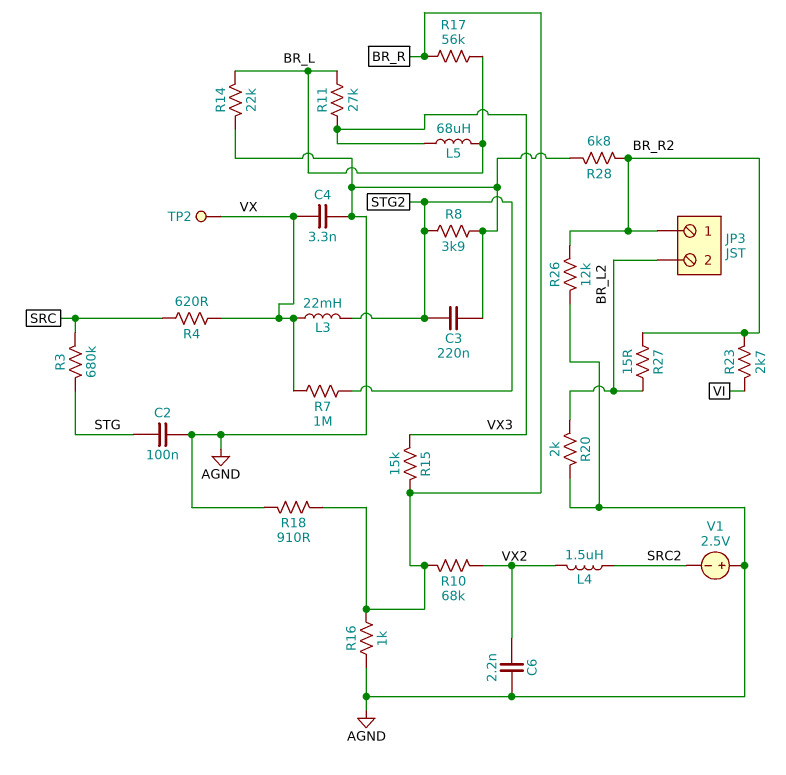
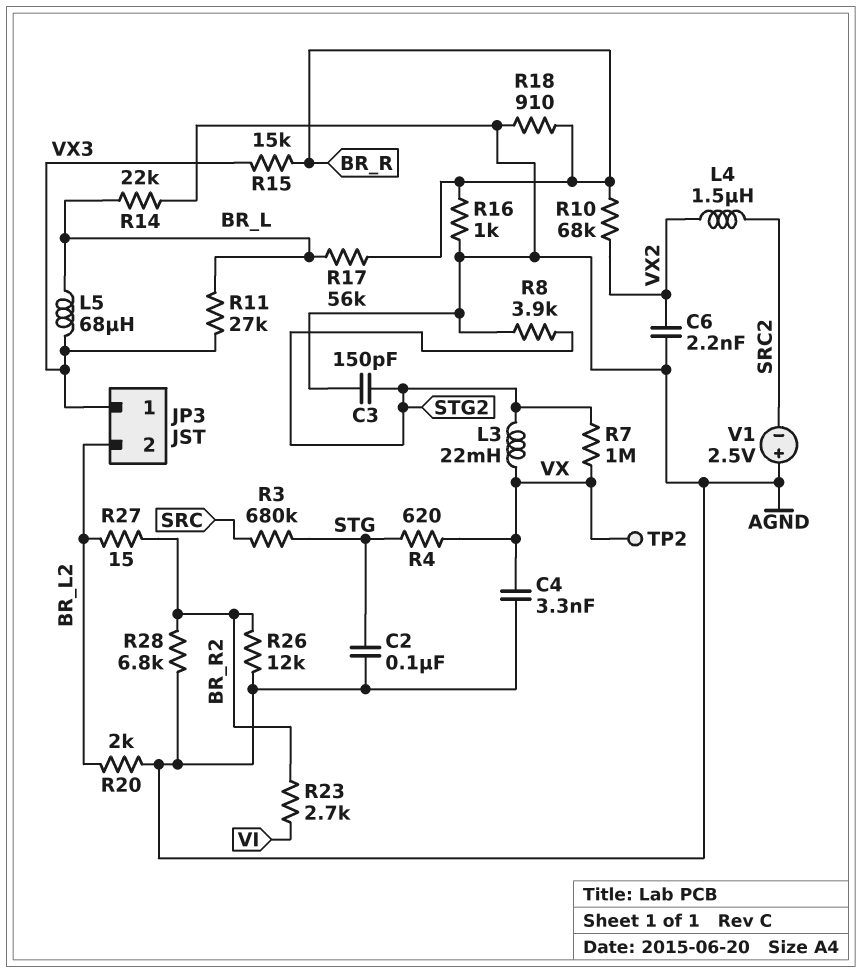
C3: 220nF (AGND, STG2) -> 150pF (AGND, STG2)
JP3 pin 1: BR_R2 -> VX3
R4: 620 (SRC, VX) -> 620 (STG, VX)

